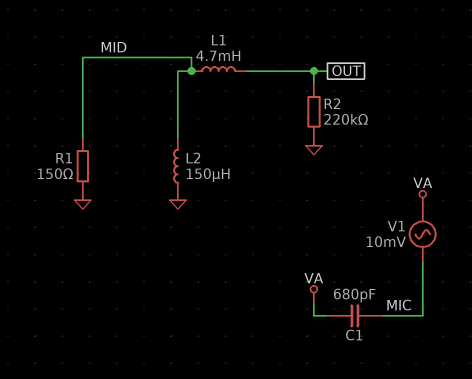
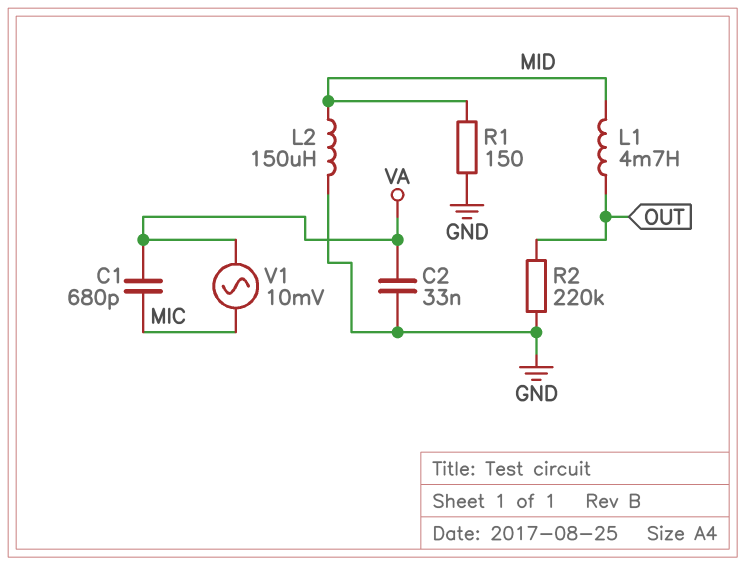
C2: none -> 33nF (GND, VA)

